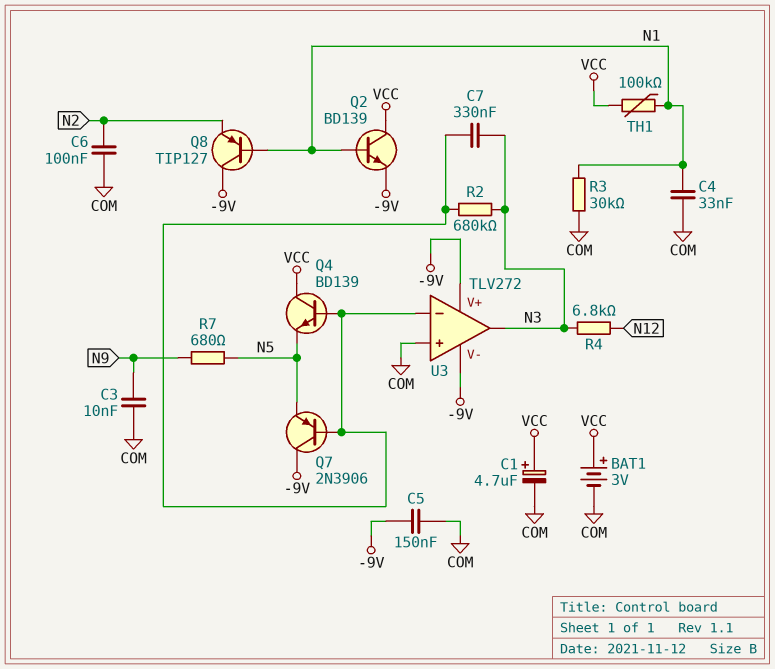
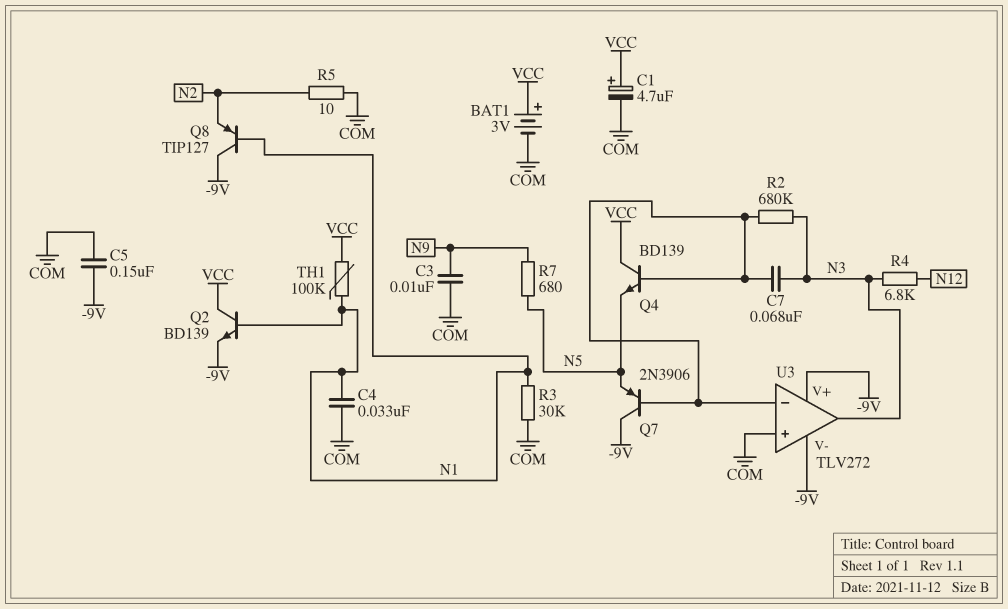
C6: 100nF (COM, N2) -> none
C7: 330nF (N3, U3/in-) -> 68nF (N3, U3/in-)
R5: none -> 10 (COM, N2)

